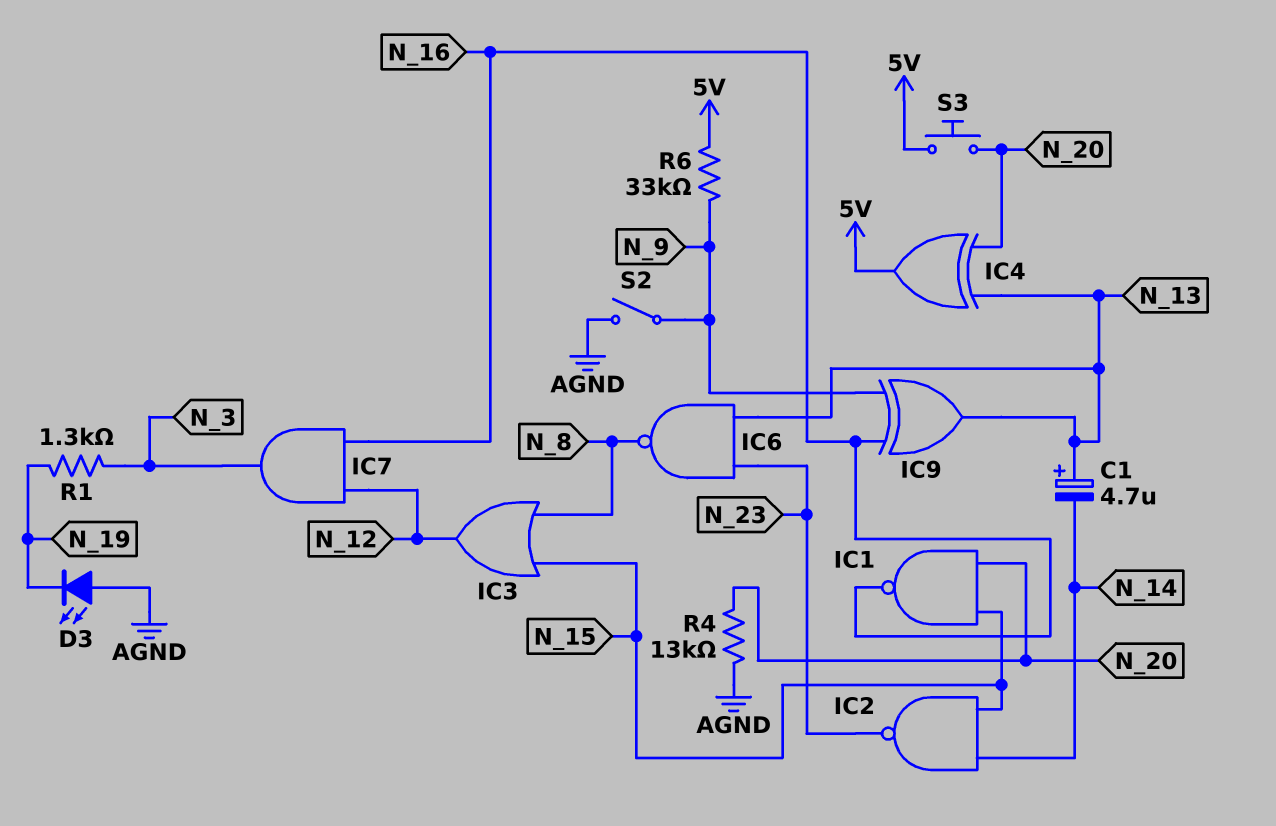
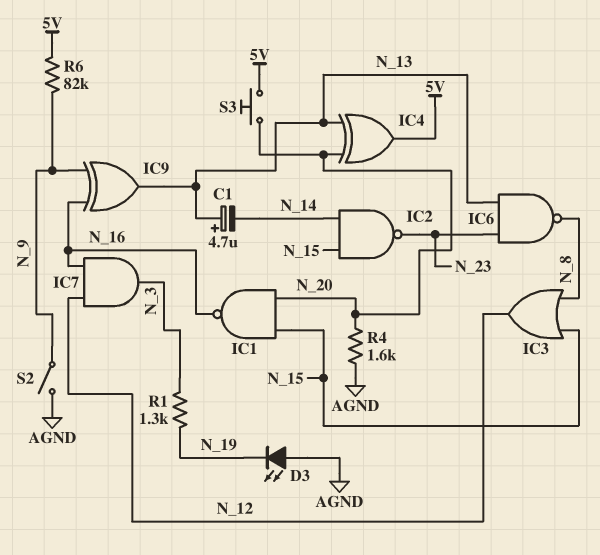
R4: 13k (AGND, N_20) -> 1.6k (AGND, N_20)
R6: 33k (5V, N_9) -> 82k (5V, N_9)

